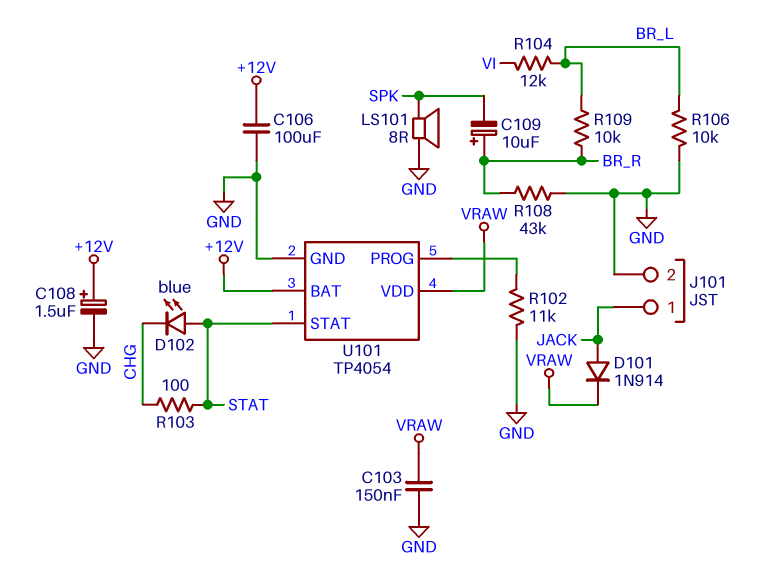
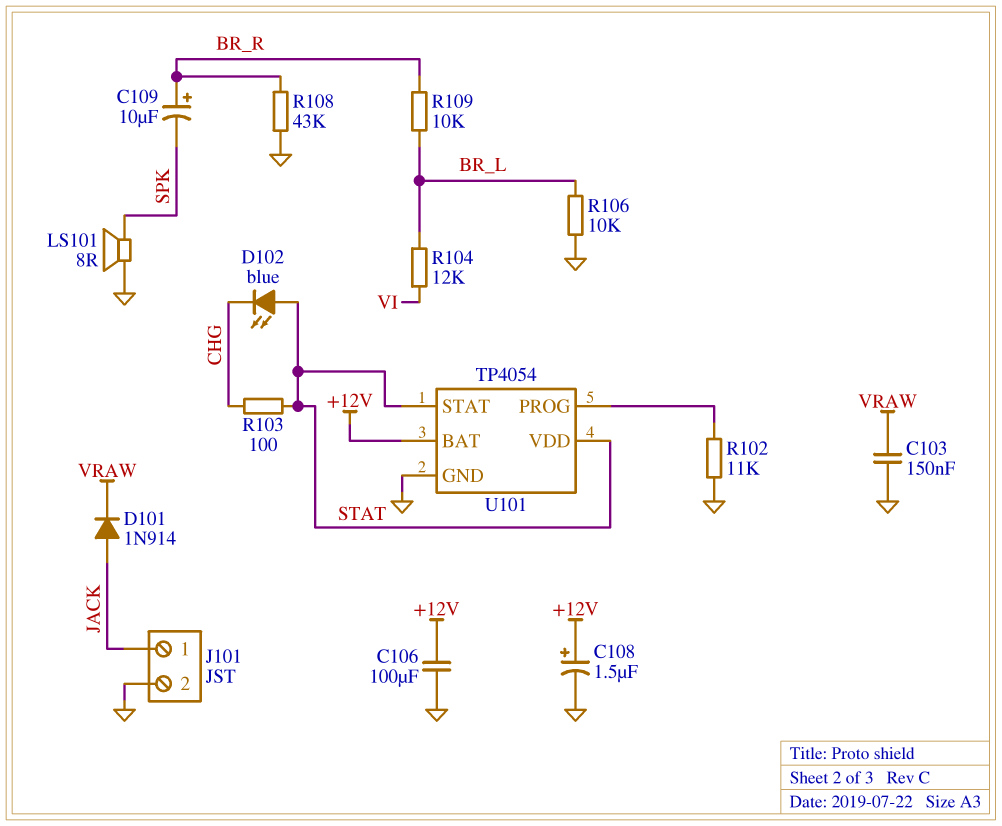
U101 pin VDD: VRAW -> STAT

